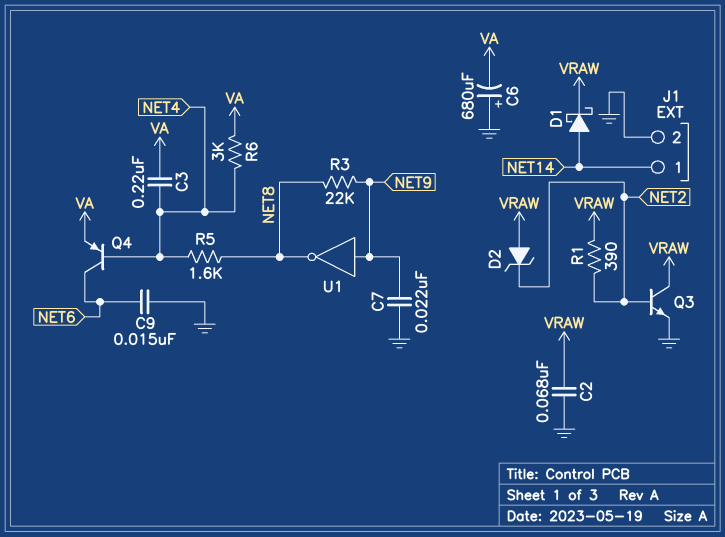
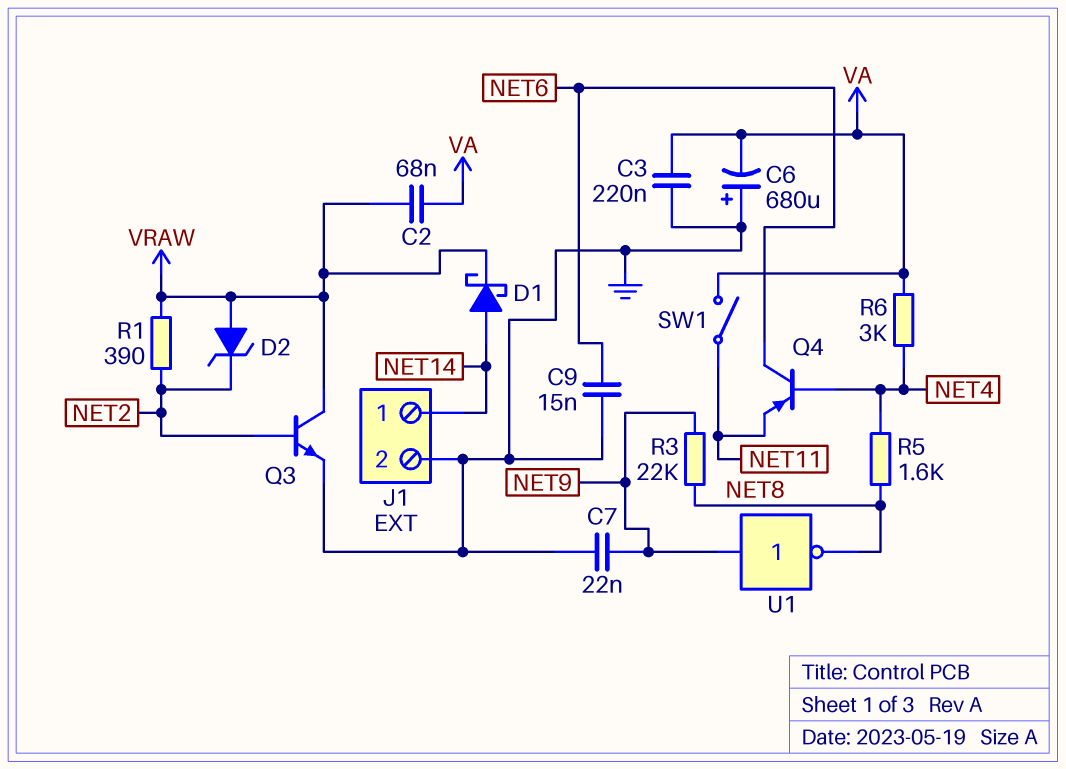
C2: 68nF (GND, VRAW) -> 68nF (VA, VRAW)
C3: 220nF (NET4, VA) -> 220nF (GND, VA)
Q4: PNP (B NET4, C NET6, E VA) -> PNP (B NET4, C NET6, E NET11)
SW1: none -> switch (NET11, VA)

